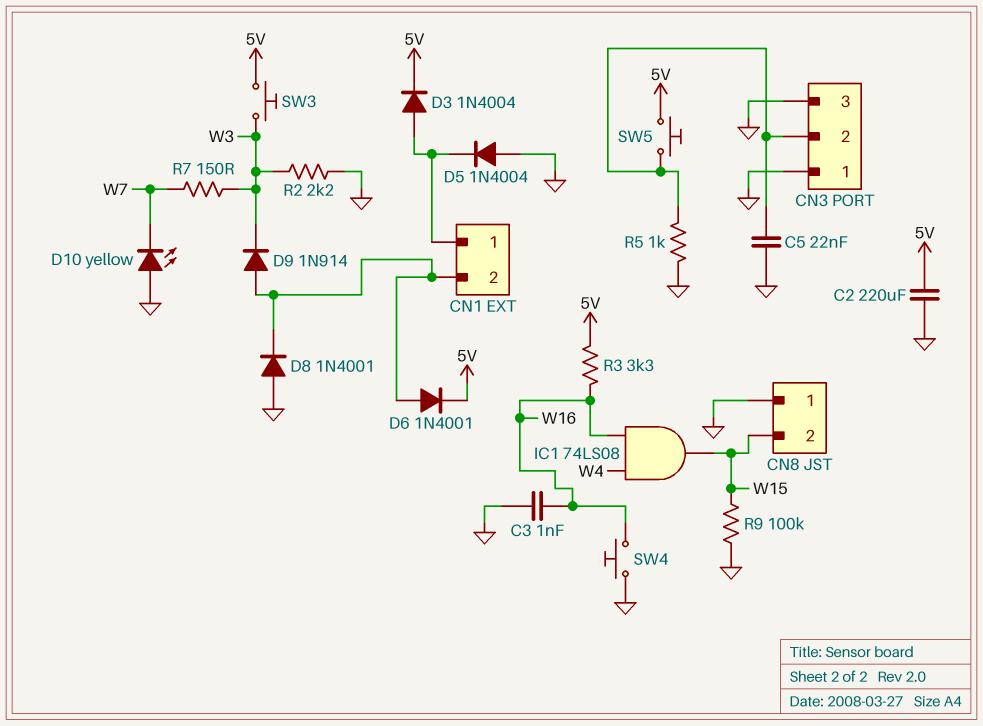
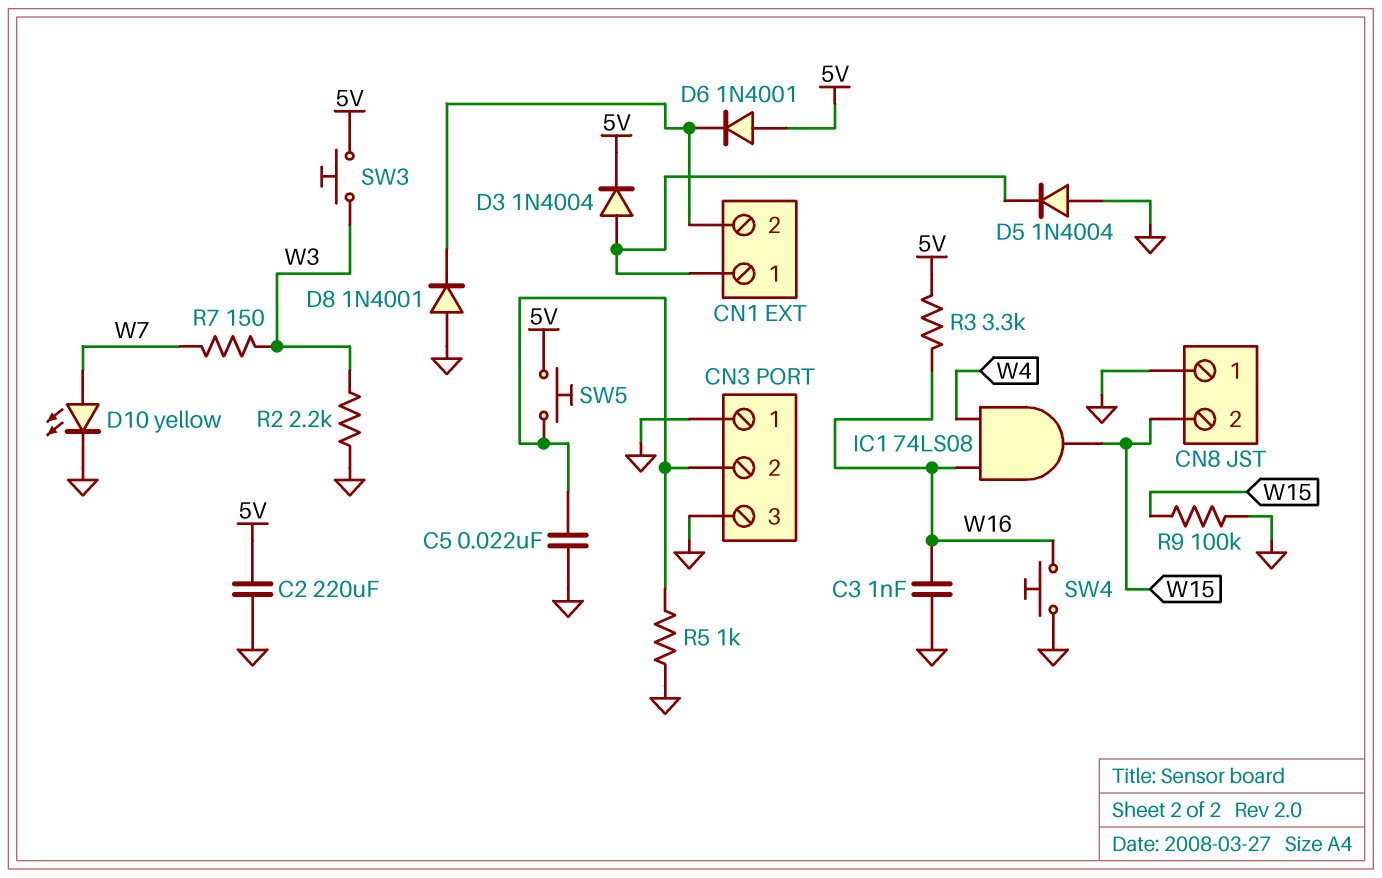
D6: diode 1N4001 (A CN1/2, K 5V) -> diode 1N4001 (A 5V, K CN1/2)
D9: diode 1N914 (A CN1/2, K W3) -> none
D10: LED yellow (A GND, K W7) -> LED yellow (A W7, K GND)

